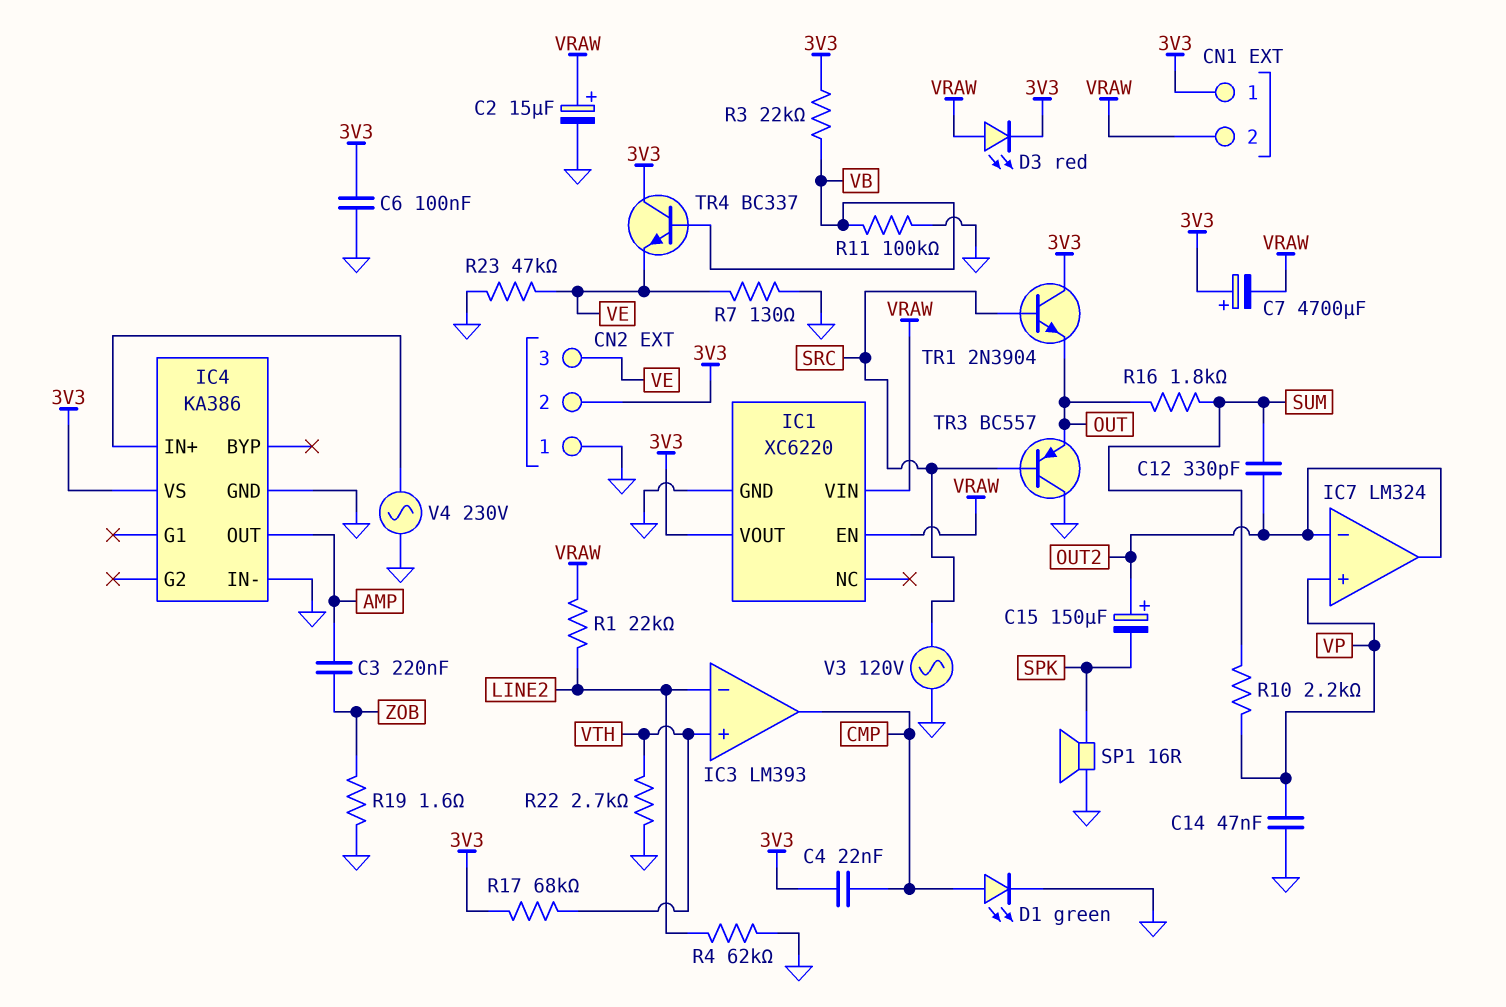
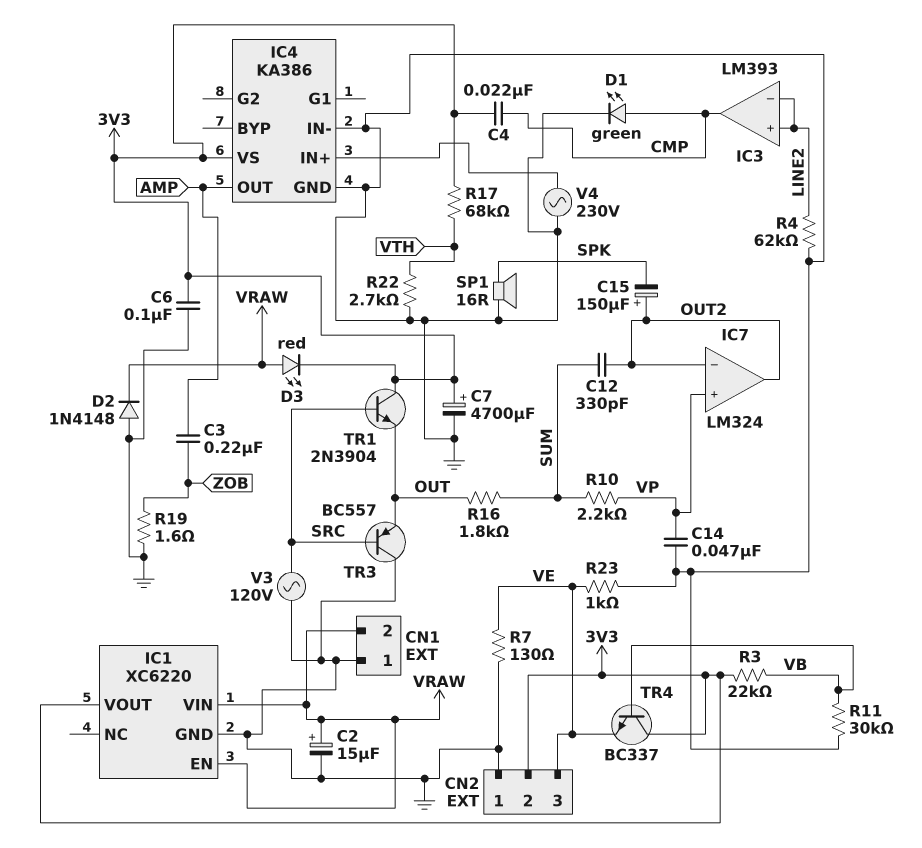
C7: 4700uF (plus 3V3, minus VRAW) -> 4700uF (plus 3V3, minus GND)
CN1 pin 1: 3V3 -> GND
D2: none -> diode 1N4148 (A GND, K VRAW)
IC3 pin in+: VTH -> LINE2
R1: 22k (LINE2, VRAW) -> none
R11: 100k (GND, VB) -> 30k (GND, VB)
R23: 47k (GND, VE) -> 1k (GND, VE)

